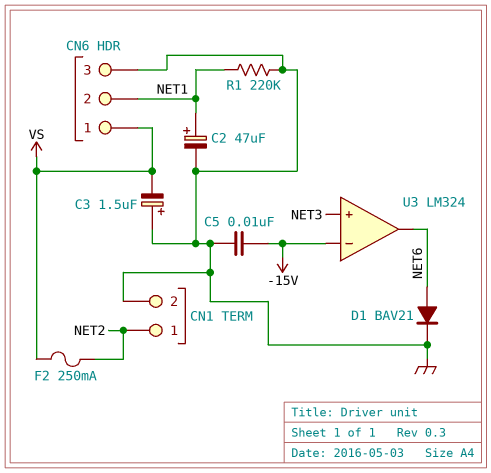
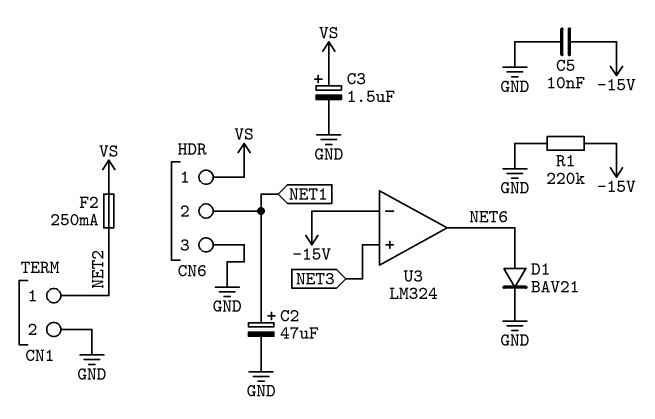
C3: 1.5uF (plus GND, minus VS) -> 1.5uF (plus VS, minus GND)
R1: 220k (GND, NET1) -> 220k (-15V, GND)

